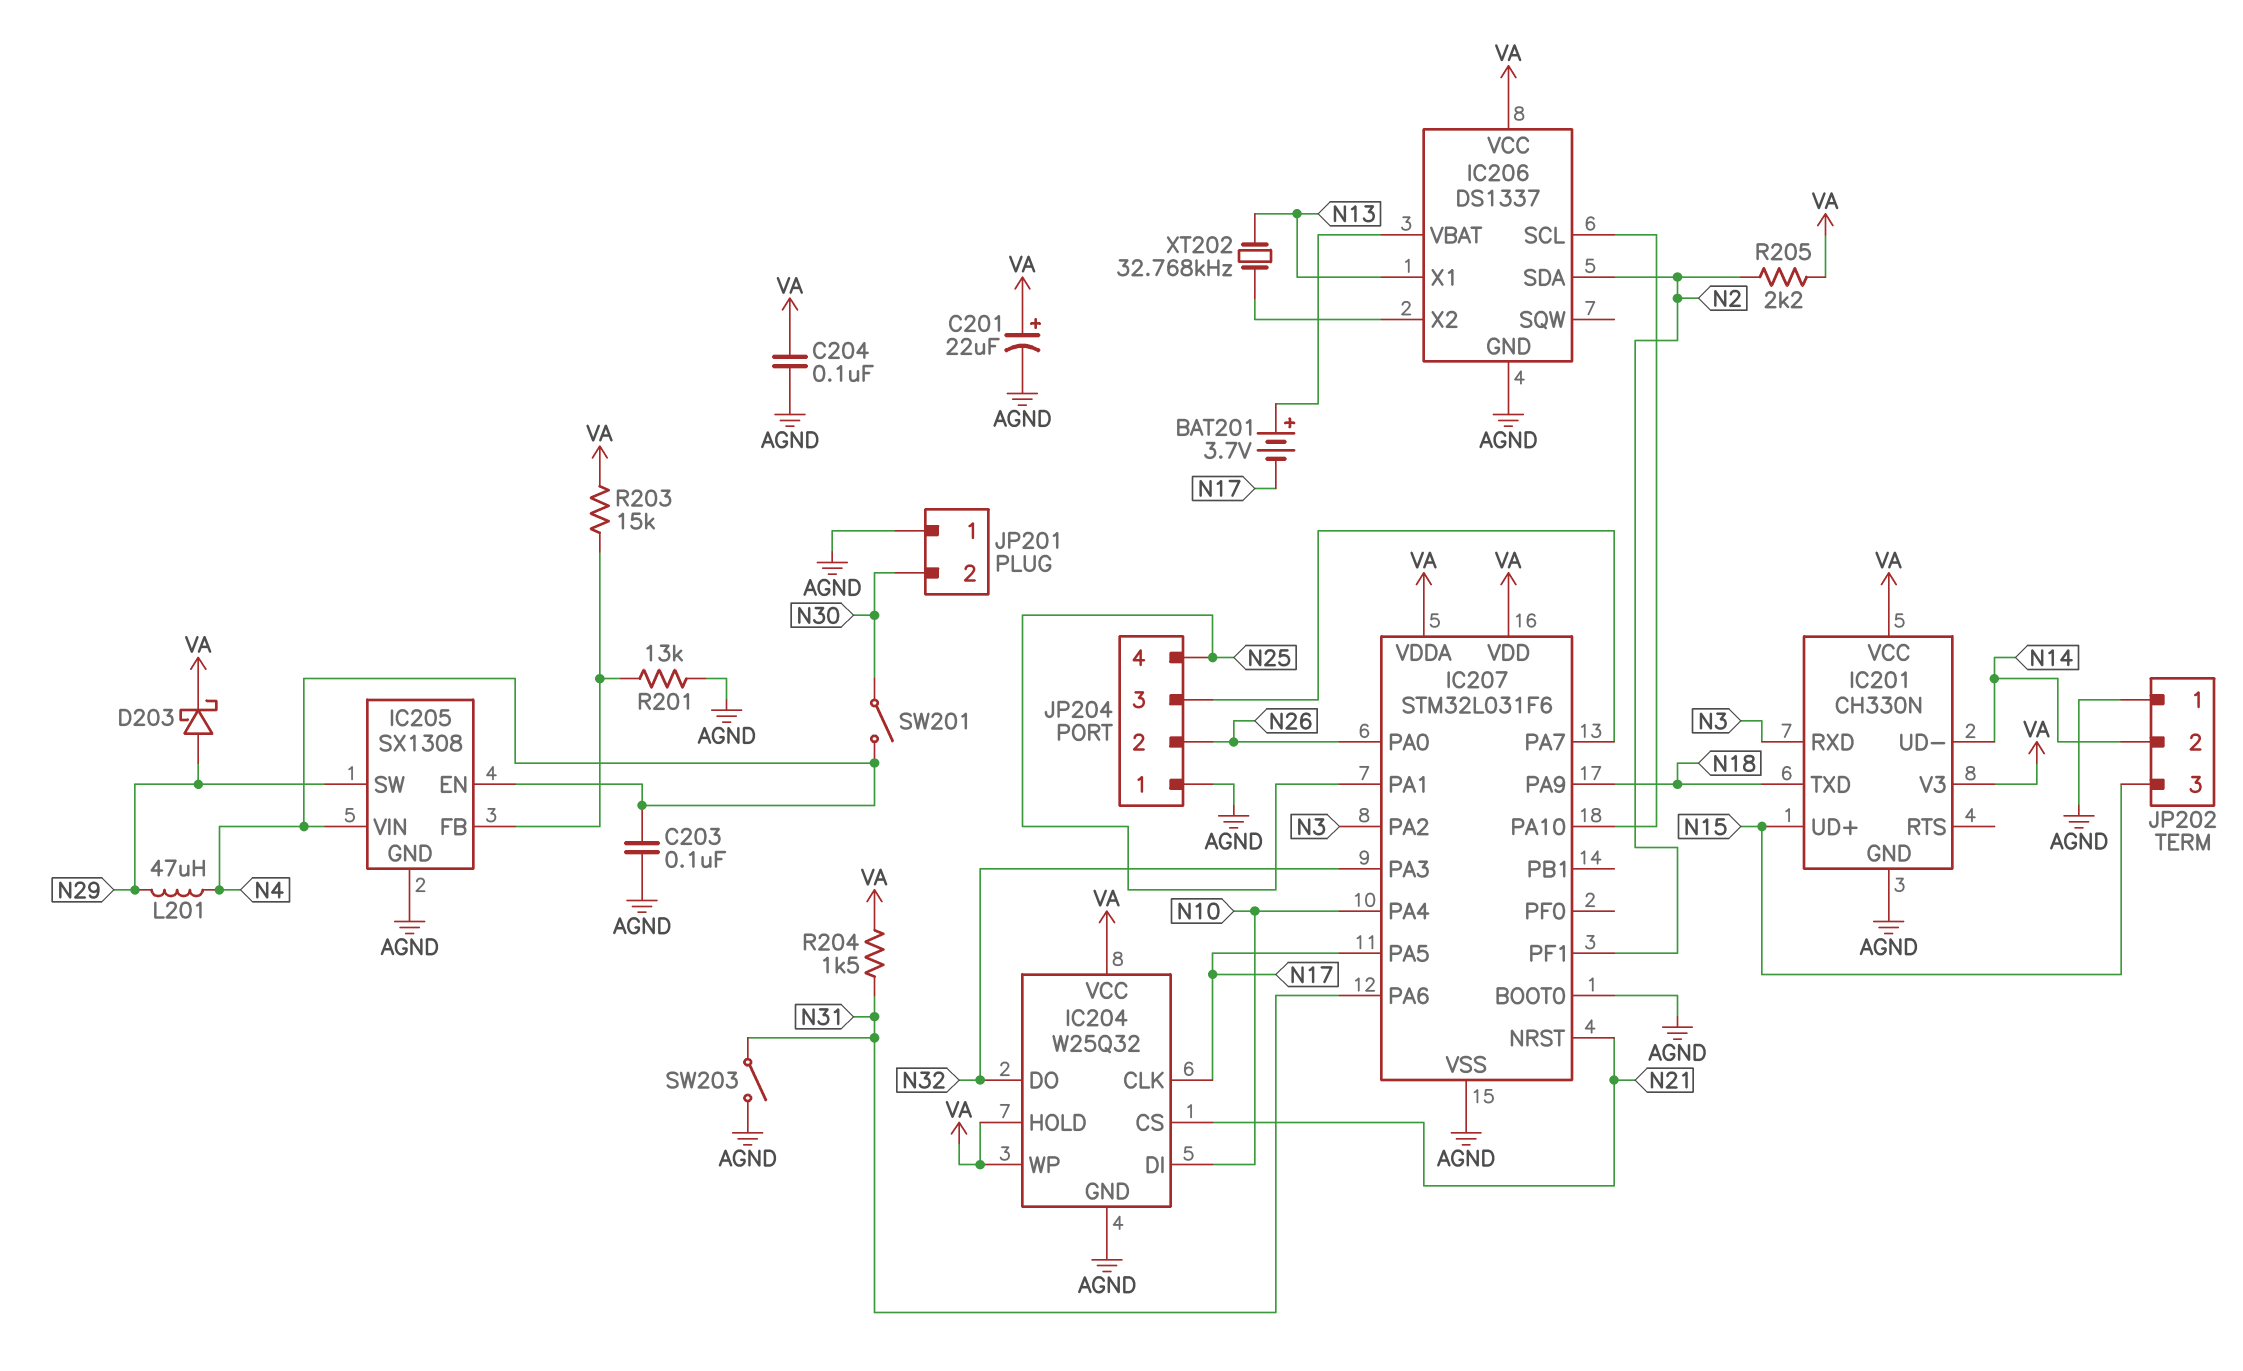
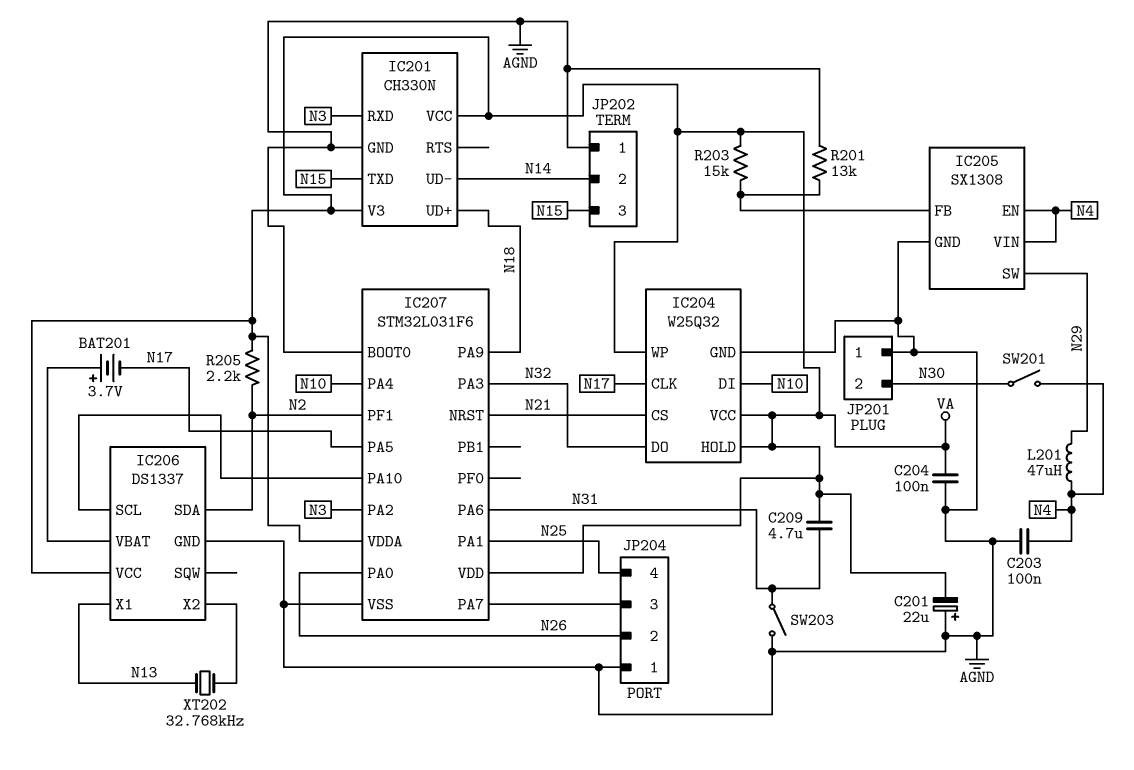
C201: 22uF (plus VA, minus AGND) -> 22uF (plus AGND, minus VA)
C209: none -> 4.7uF (N31, VA)
D203: schottky (A N29, K VA) -> none
IC201 pin TXD: N18 -> N15
IC201 pin UD+: N15 -> N18
R204: 1.5k (N31, VA) -> none

